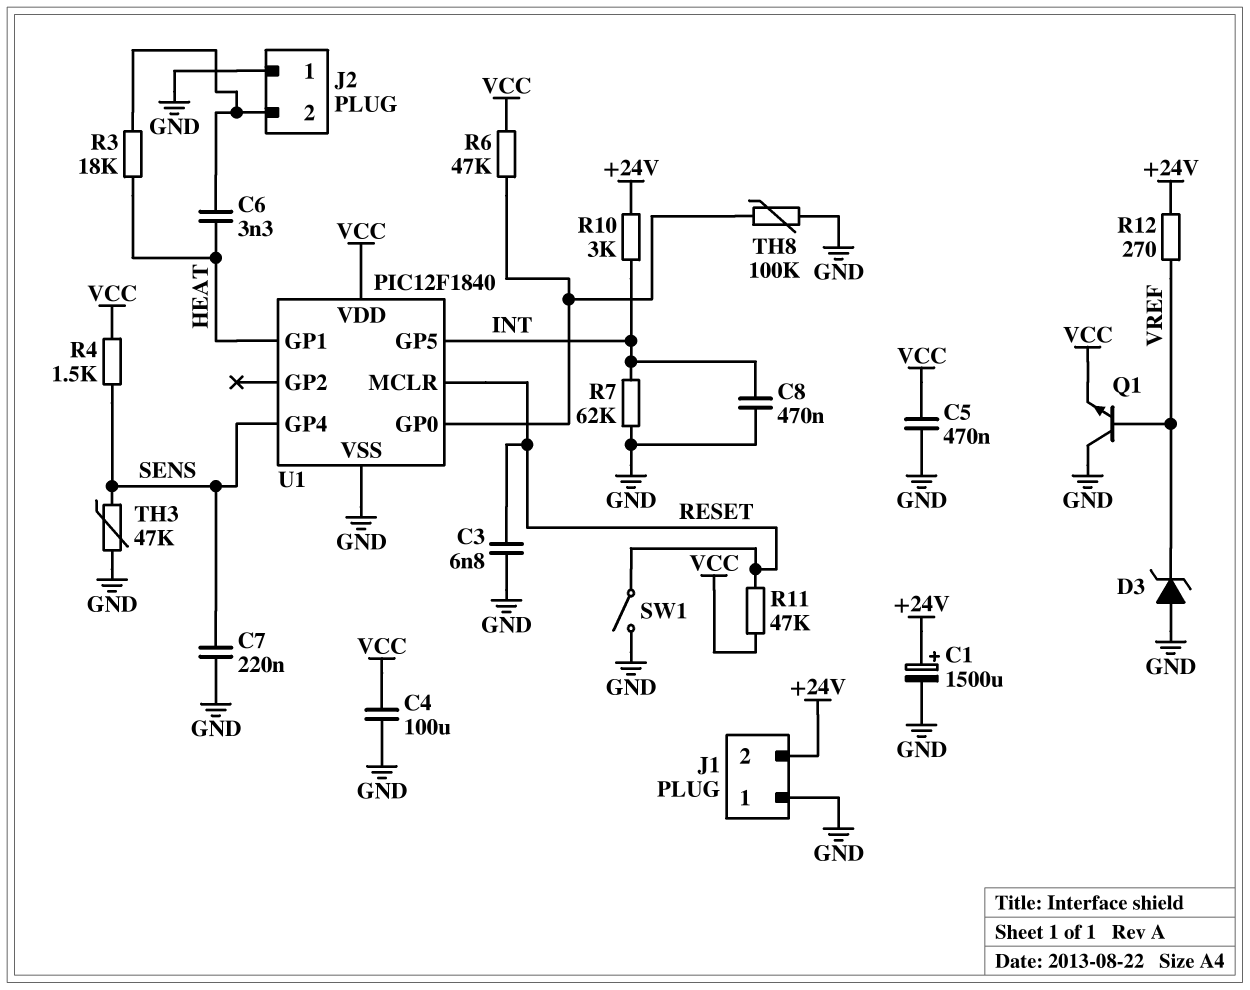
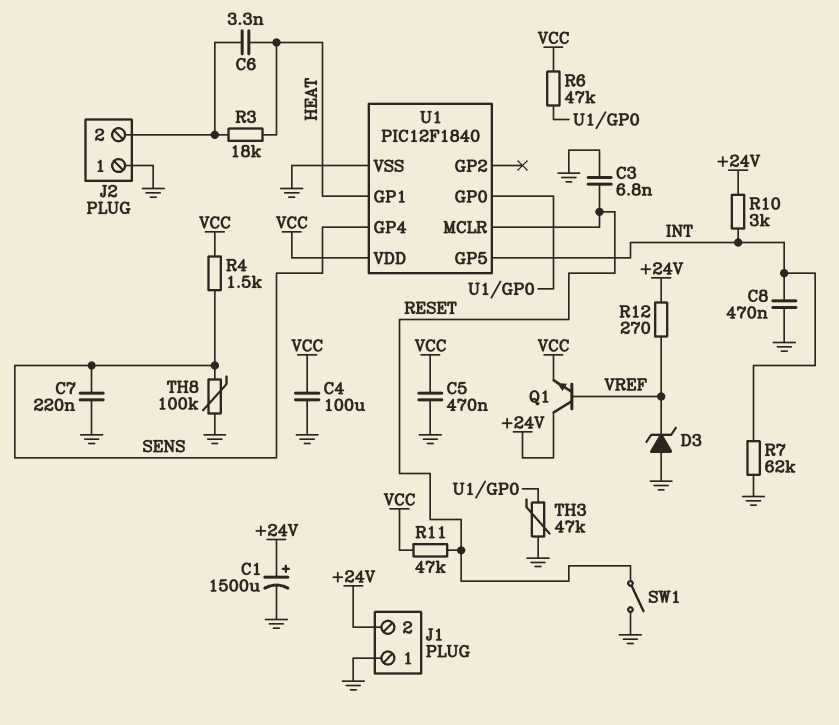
Q1: NPN (B VREF, C GND, E VCC) -> NPN (B VREF, C +24V, E VCC)
TH3: 47k (GND, SENS) -> 47k (GND, U1/GP0)
TH8: 100k (GND, U1/GP0) -> 100k (GND, SENS)

